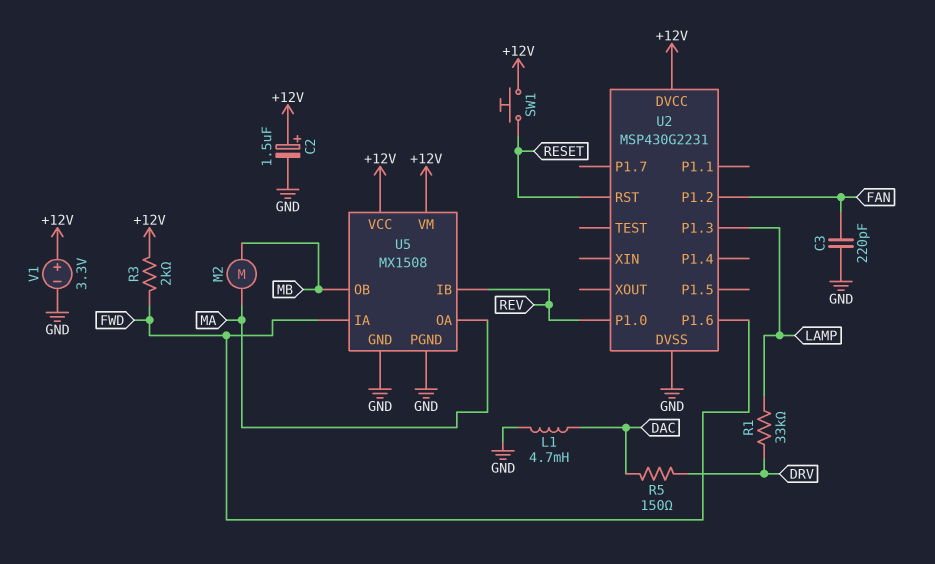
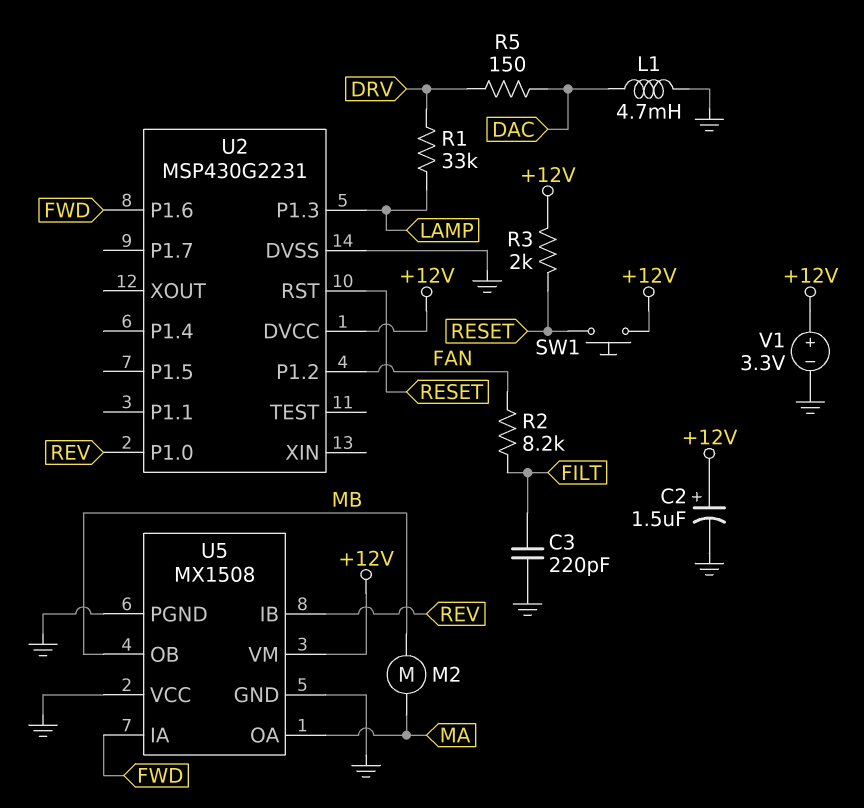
C3: 220pF (FAN, GND) -> 220pF (FILT, GND)
R2: none -> 8.2k (FAN, FILT)
R3: 2k (+12V, FWD) -> 2k (+12V, RESET)
U5 pin VCC: +12V -> GND

